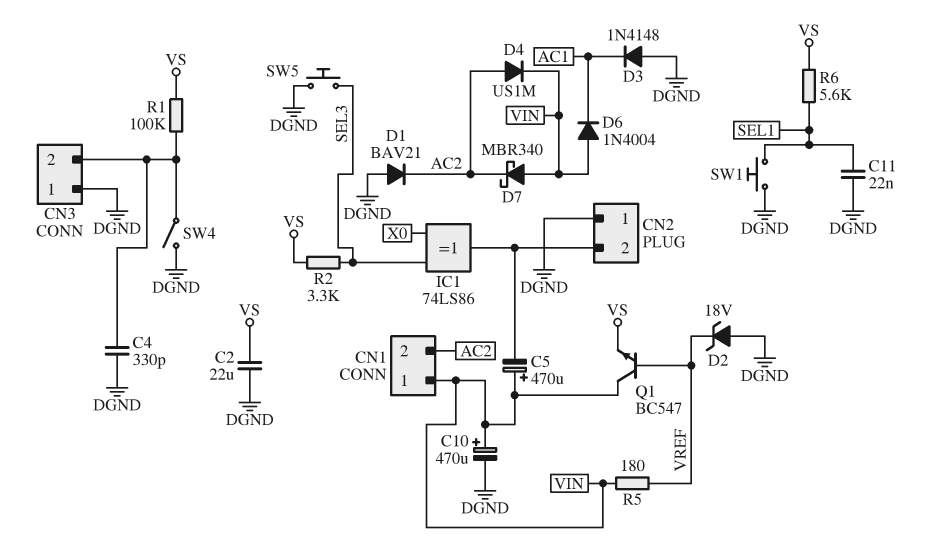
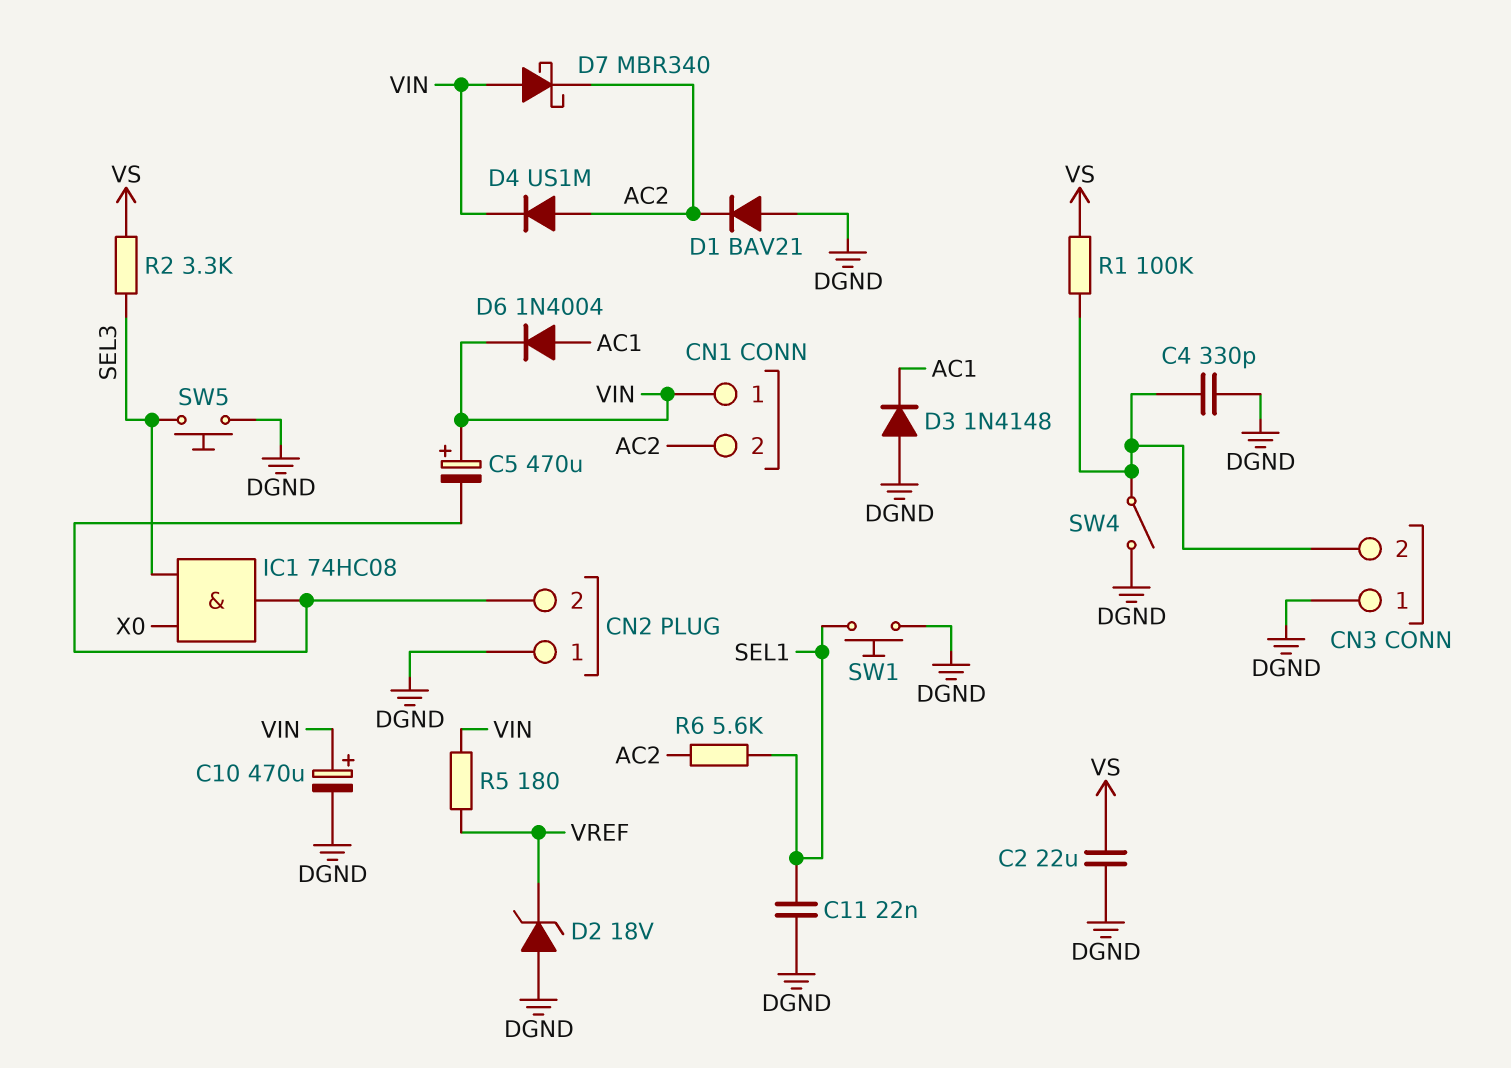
D6: diode 1N4004 (A VIN, K AC1) -> diode 1N4004 (A AC1, K VIN)
IC1: XOR 74LS86 (in SEL3, in X0, out CN2/2) -> AND 74HC08 (in SEL3, in X0, out CN2/2)
Q1: NPN BC547 (B VREF, C VIN, E VS) -> none
R6: 5.6k (SEL1, VS) -> 5.6k (AC2, SEL1)

